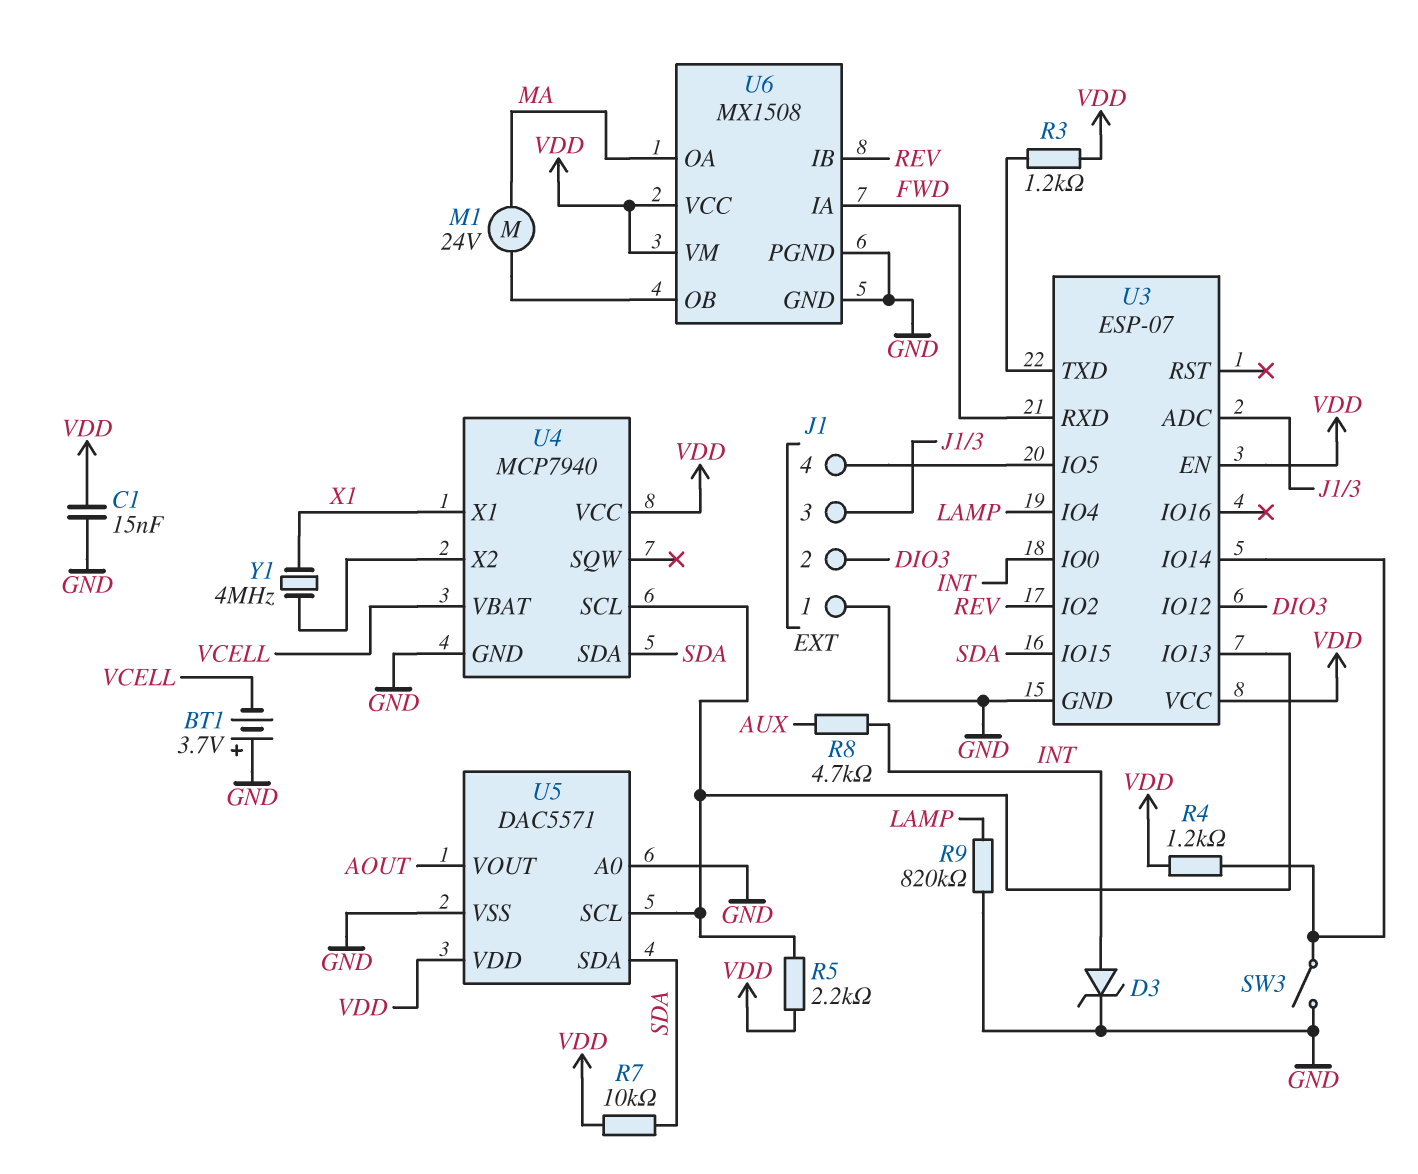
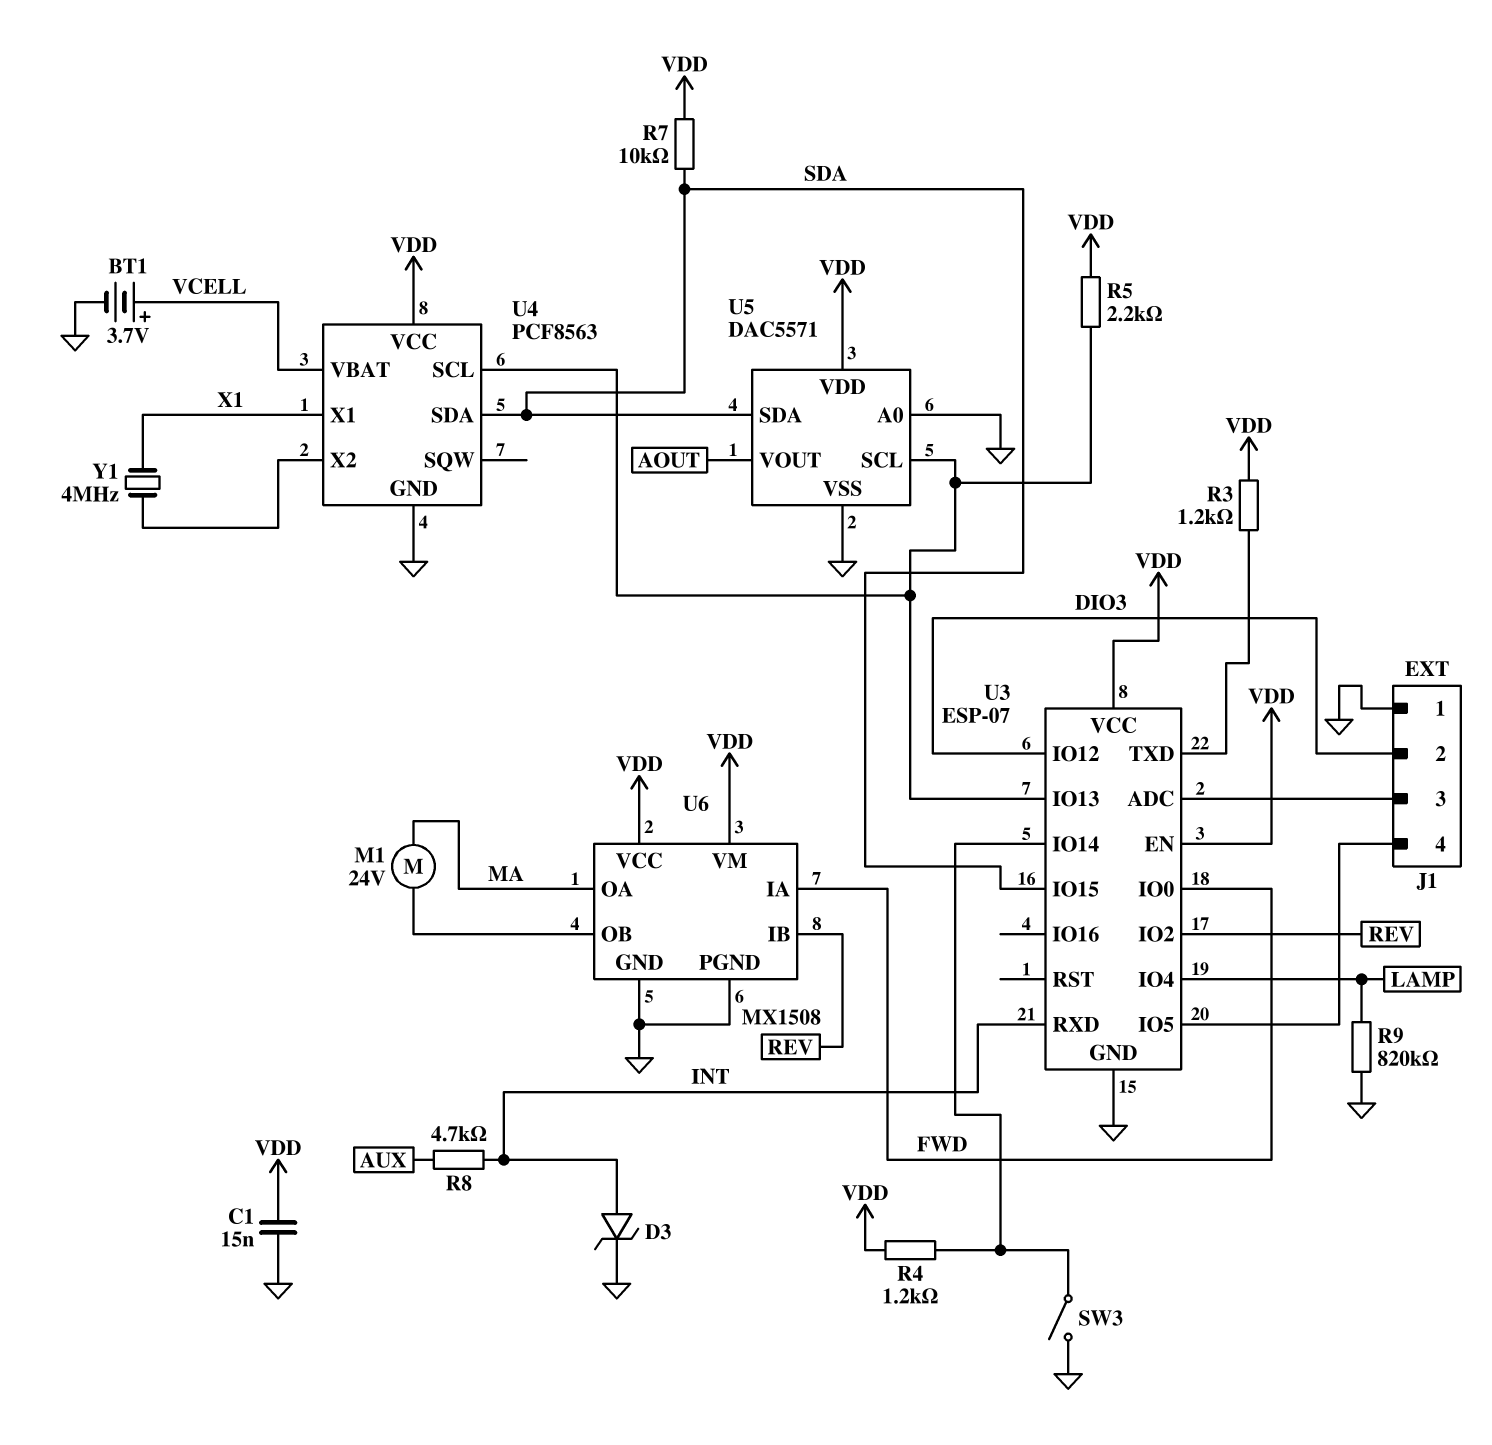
BT1: 3.7V (plus GND, minus VCELL) -> 3.7V (plus VCELL, minus GND)
U3 pin IO0: INT -> FWD
U3 pin RXD: FWD -> INT
U4: MCP7940 -> PCF8563

